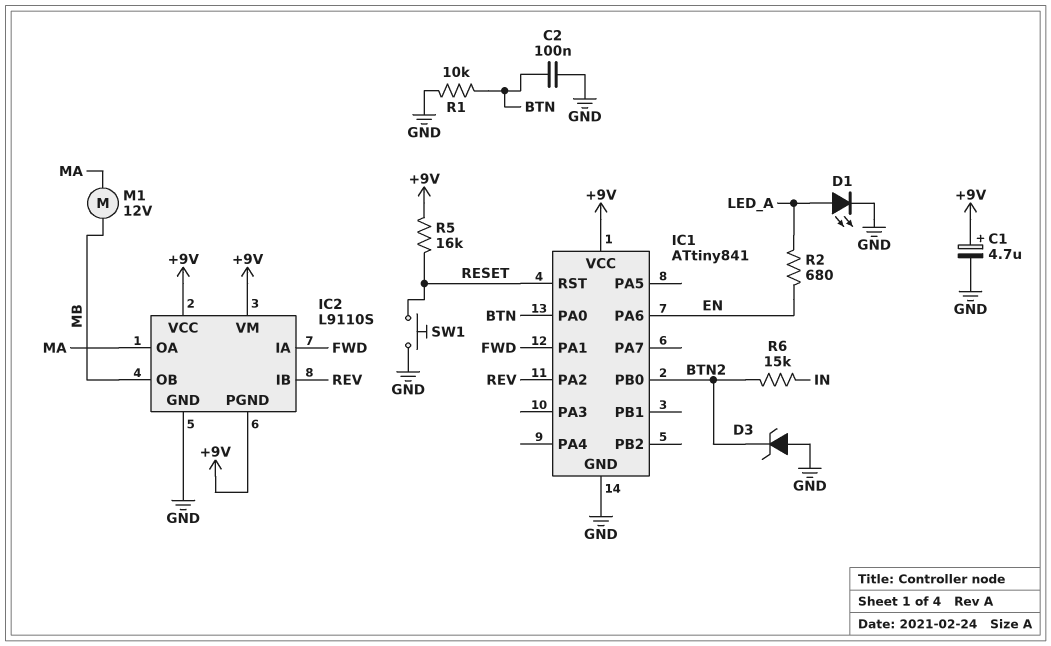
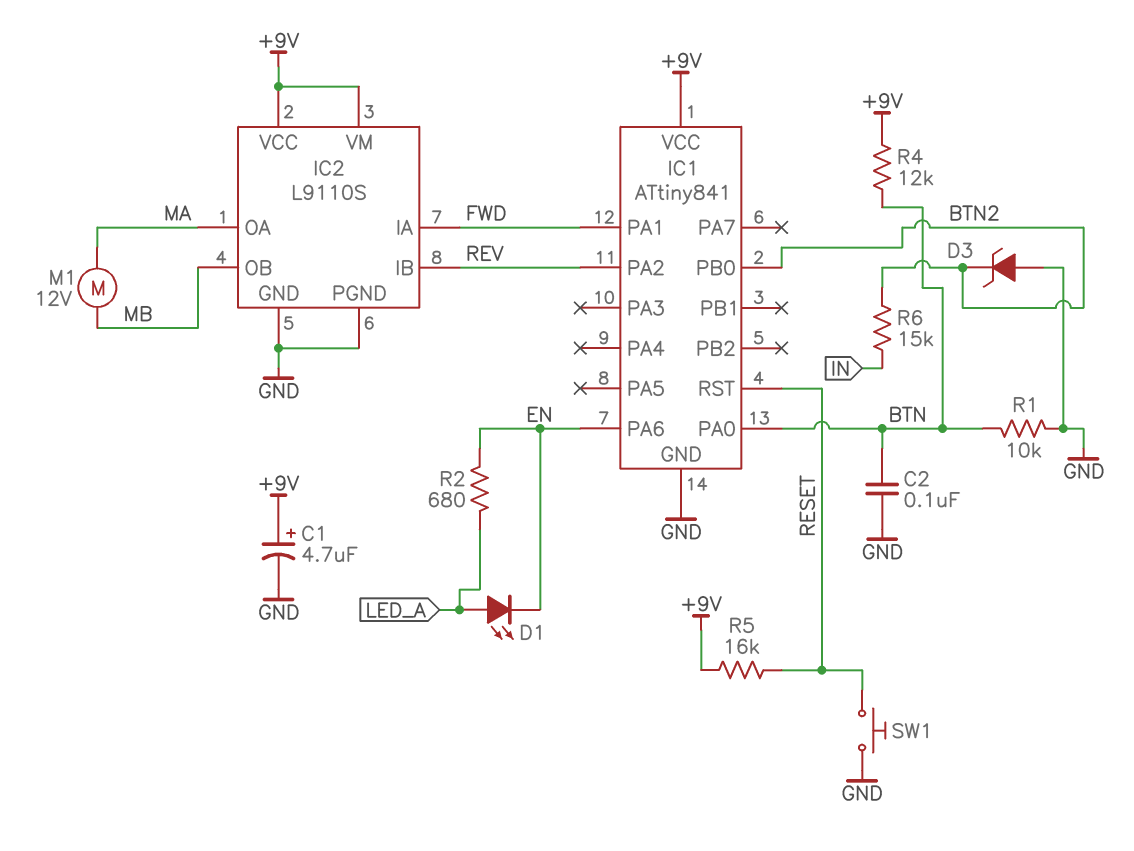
D1: LED (A LED_A, K GND) -> LED (A LED_A, K EN)
IC2 pin PGND: +9V -> GND
R4: none -> 12k (+9V, BTN)

